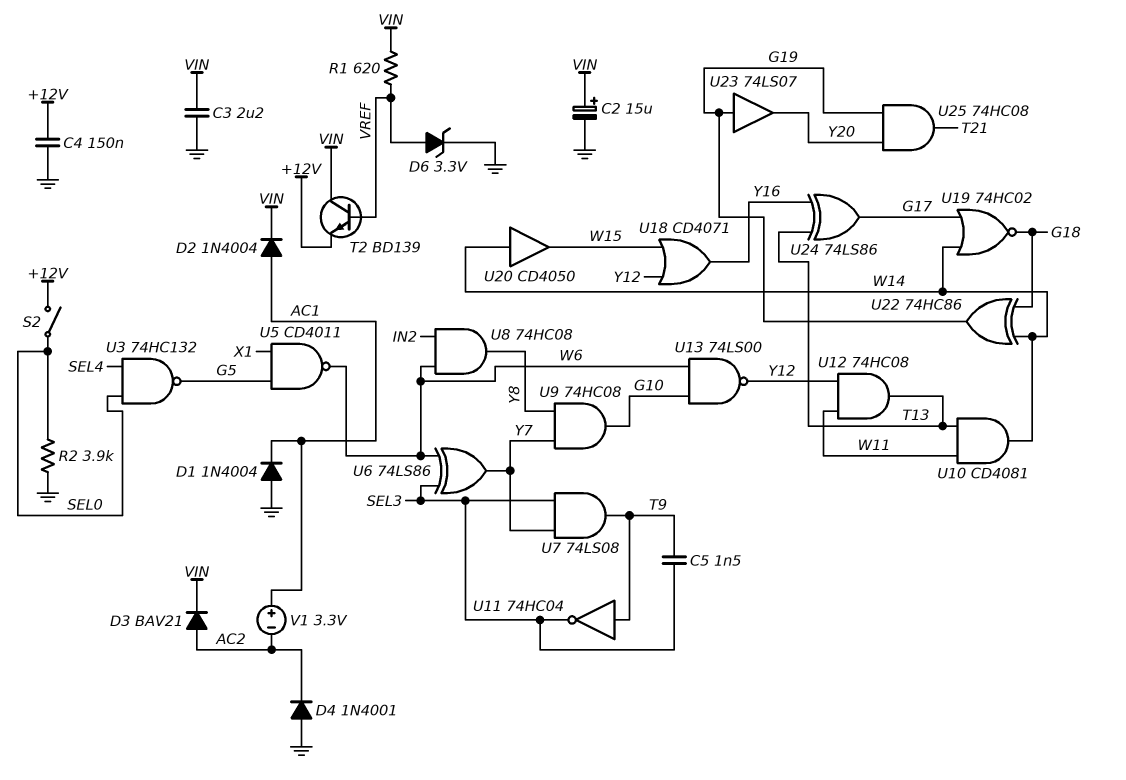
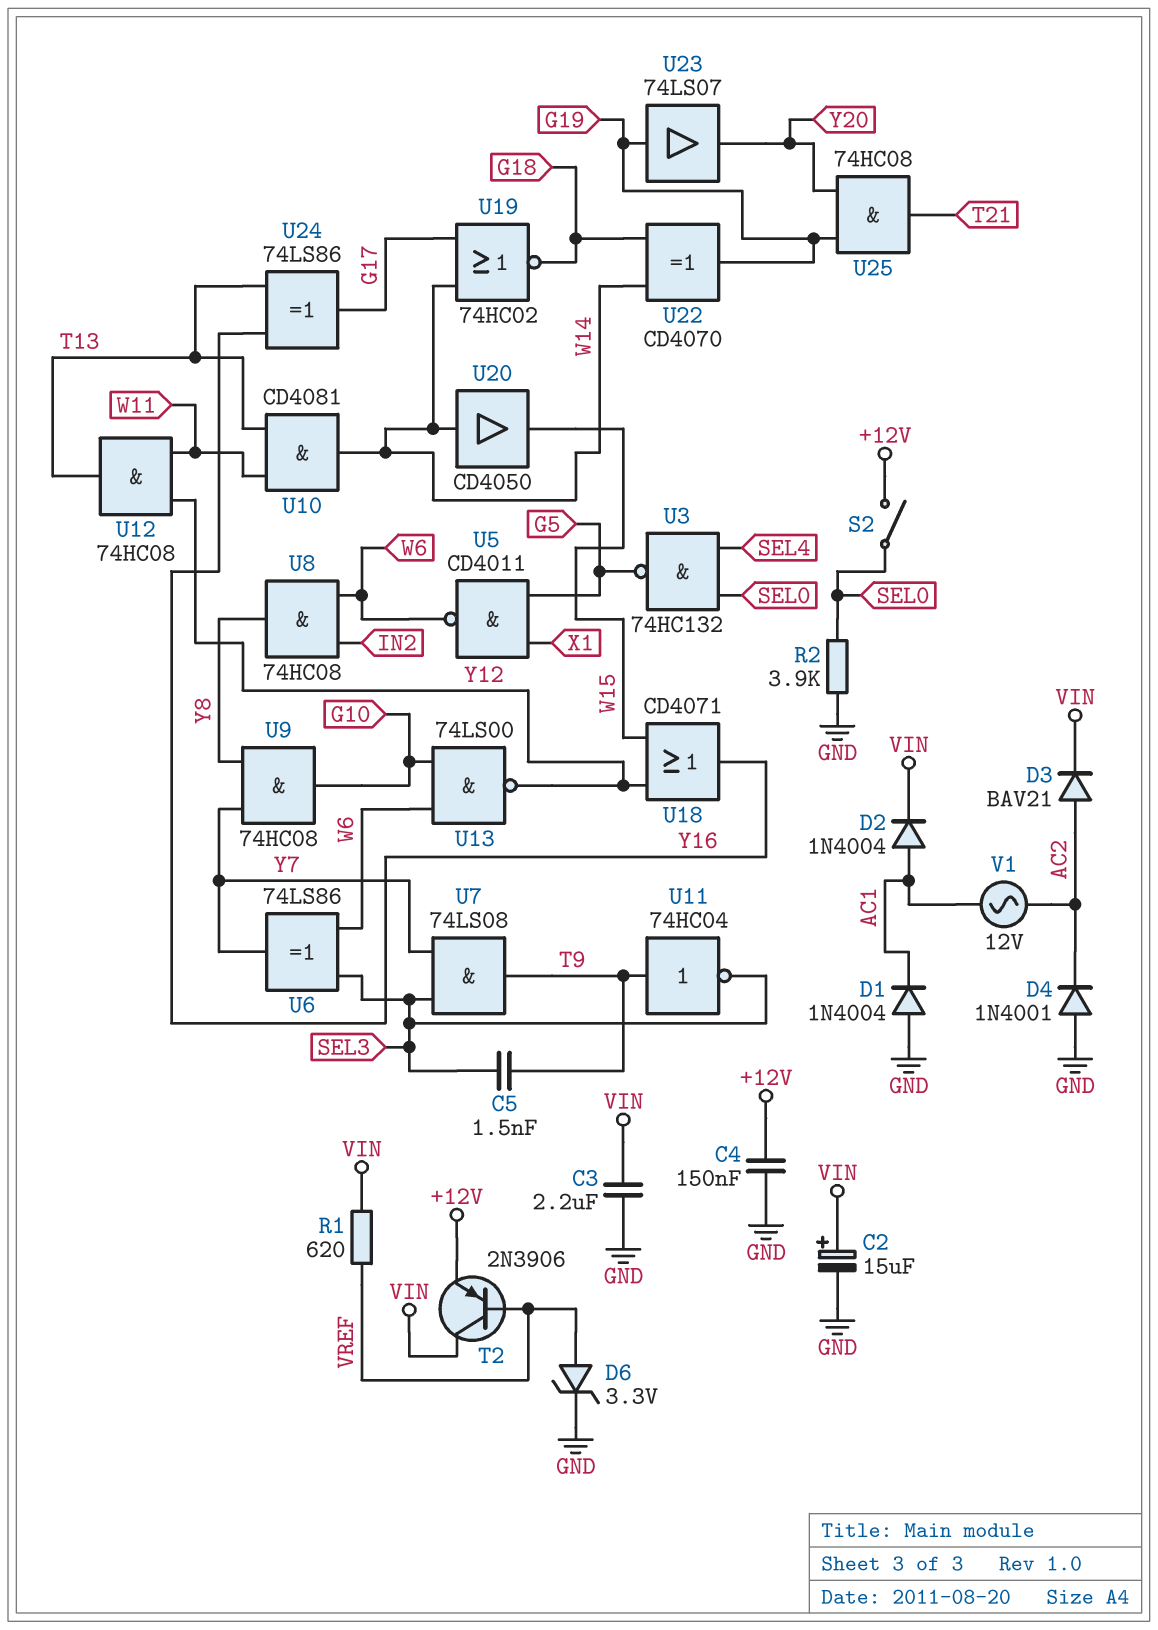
T2: NPN BD139 (B VREF, C VIN, E +12V) -> PNP 2N3906 (B VREF, C VIN, E +12V)
U22: XOR 74HC86 (in G18, in W14, out G19) -> XOR CD4070 (in G18, in W14, out G19)
V1: 3.3V (plus AC1, minus AC2) -> AC 12V (AC1, AC2)

